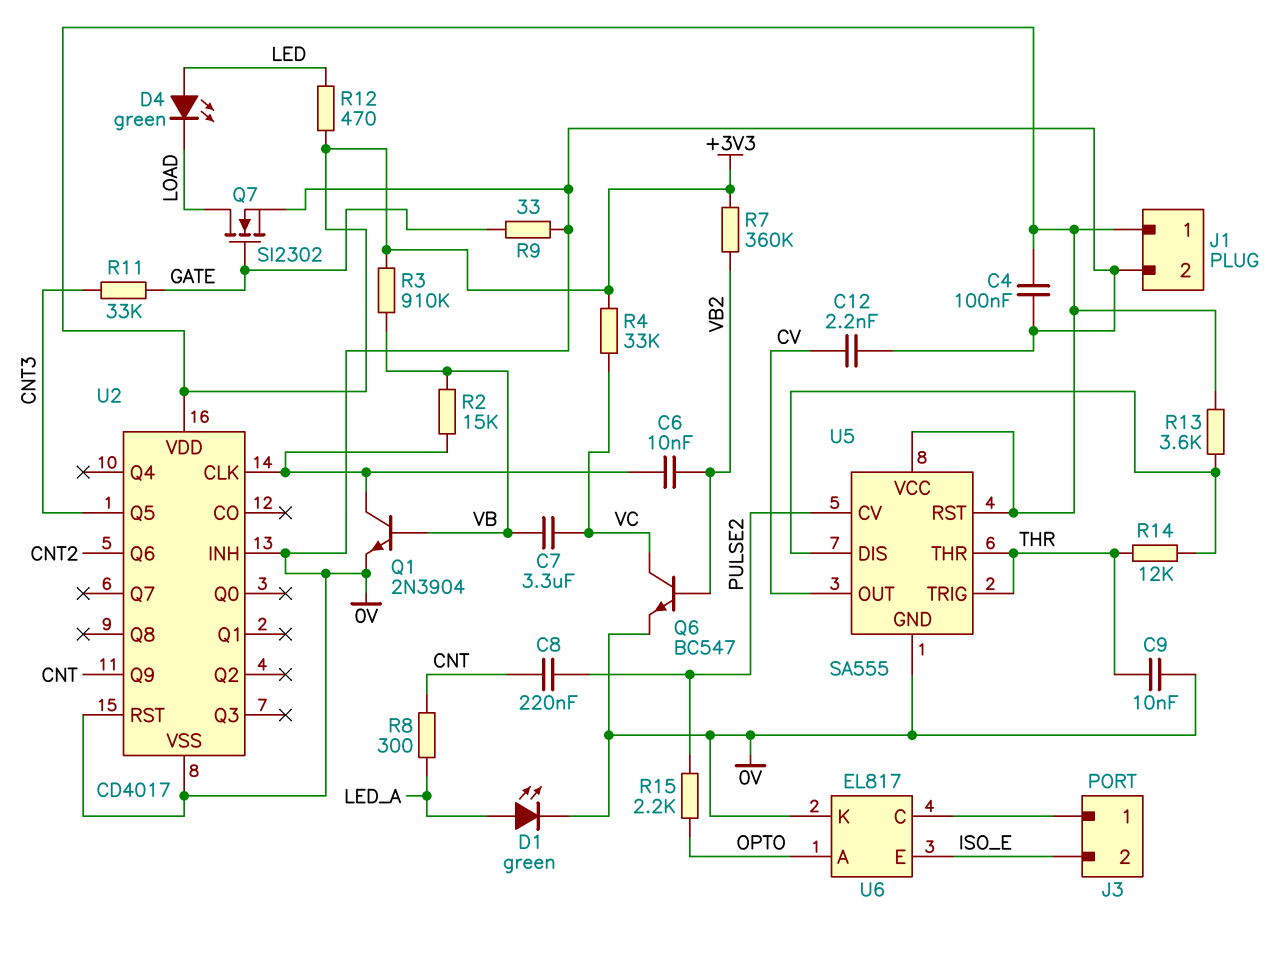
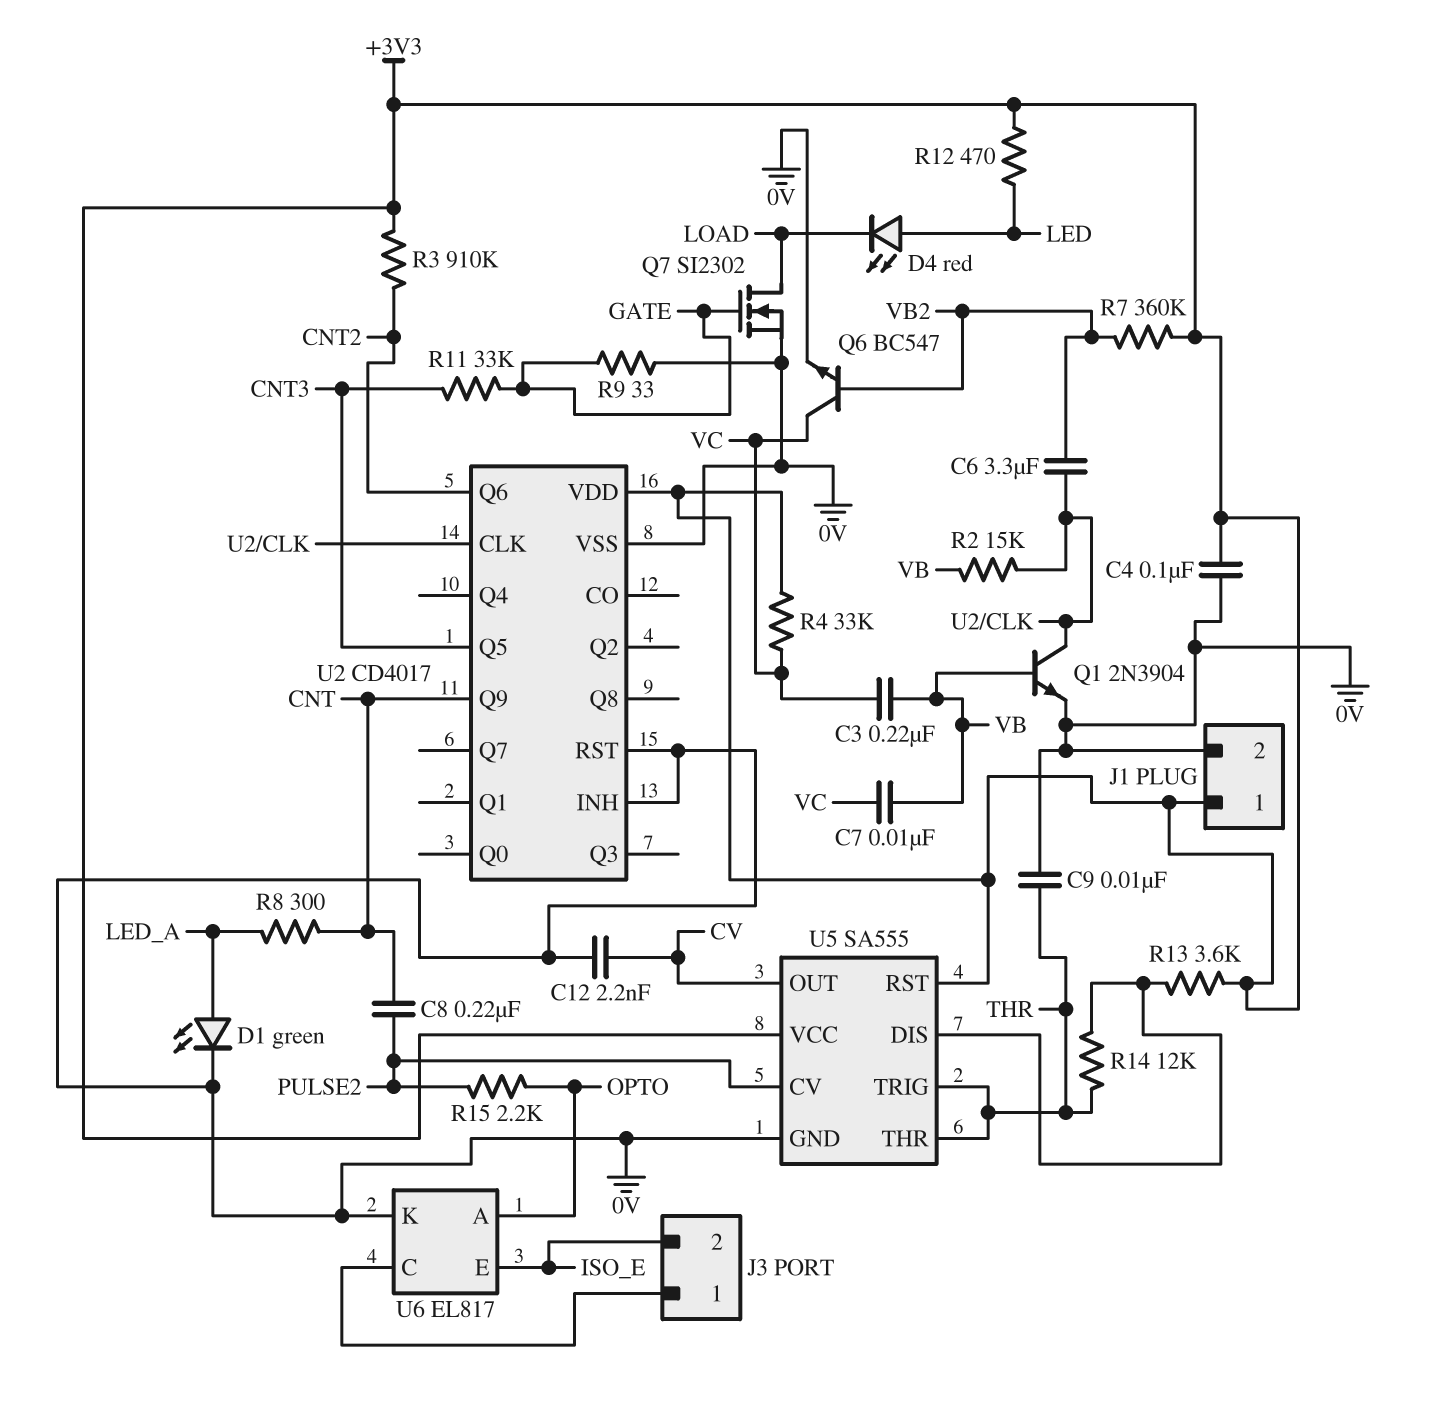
C3: none -> 220nF (VB, VC)
C6: 10nF (U2/CLK, VB2) -> 3.3uF (U2/CLK, VB2)
C7: 3.3uF (VB, VC) -> 10nF (VB, VC)
D4: LED green (A LED, K LOAD) -> LED red (A LED, K LOAD)
R3: 910k (+3V3, VB) -> 910k (+3V3, CNT2)

